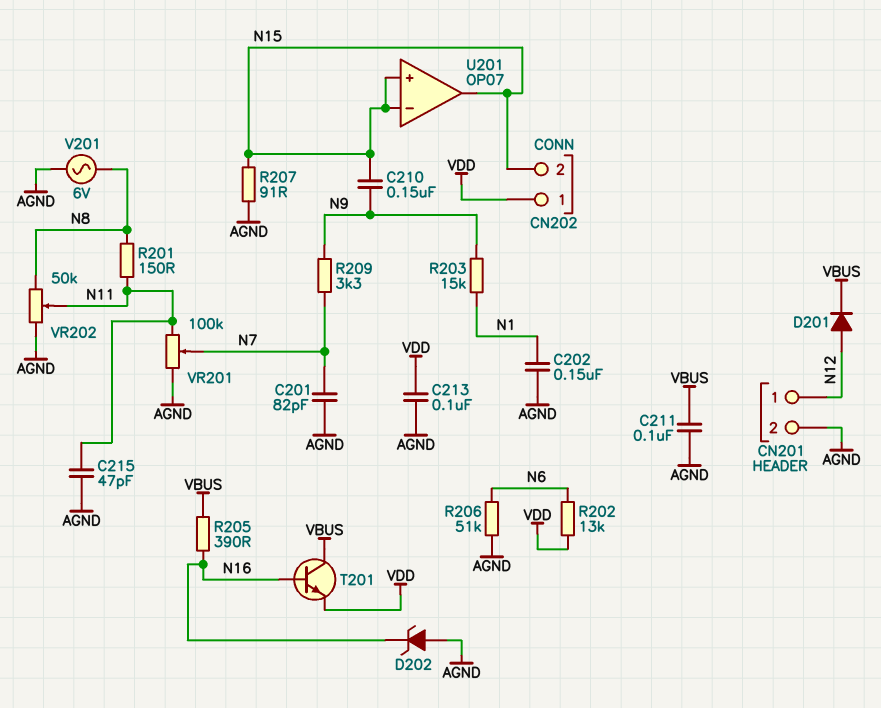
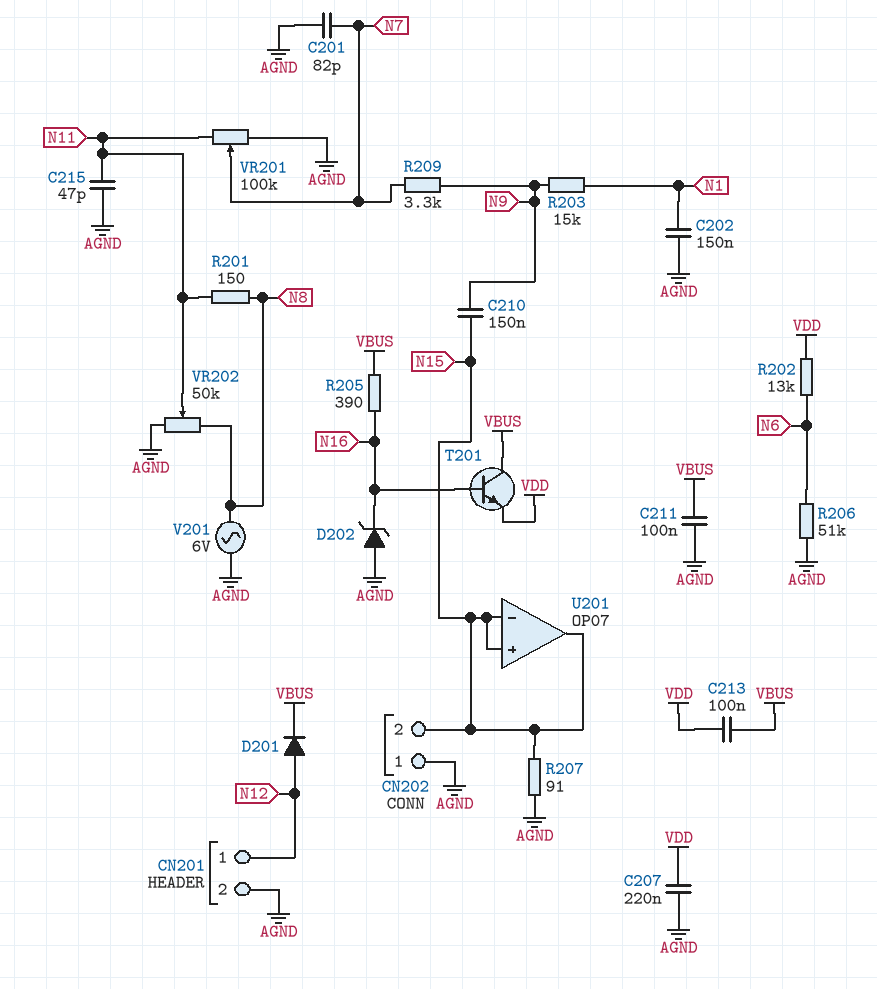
C207: none -> 220nF (AGND, VDD)
C213: 100nF (AGND, VDD) -> 100nF (VBUS, VDD)
CN202 pin 1: VDD -> AGND

